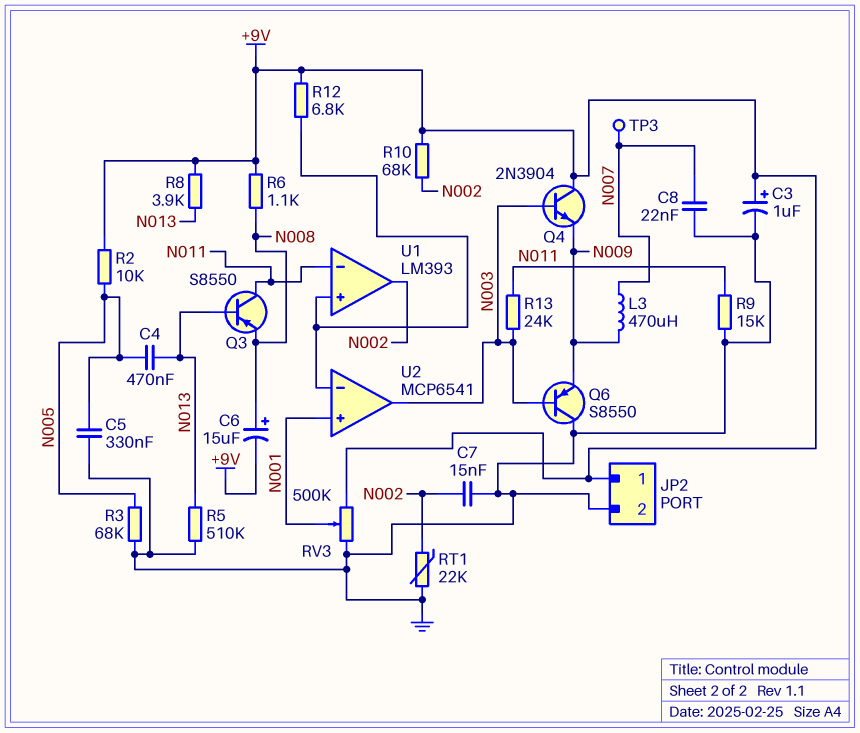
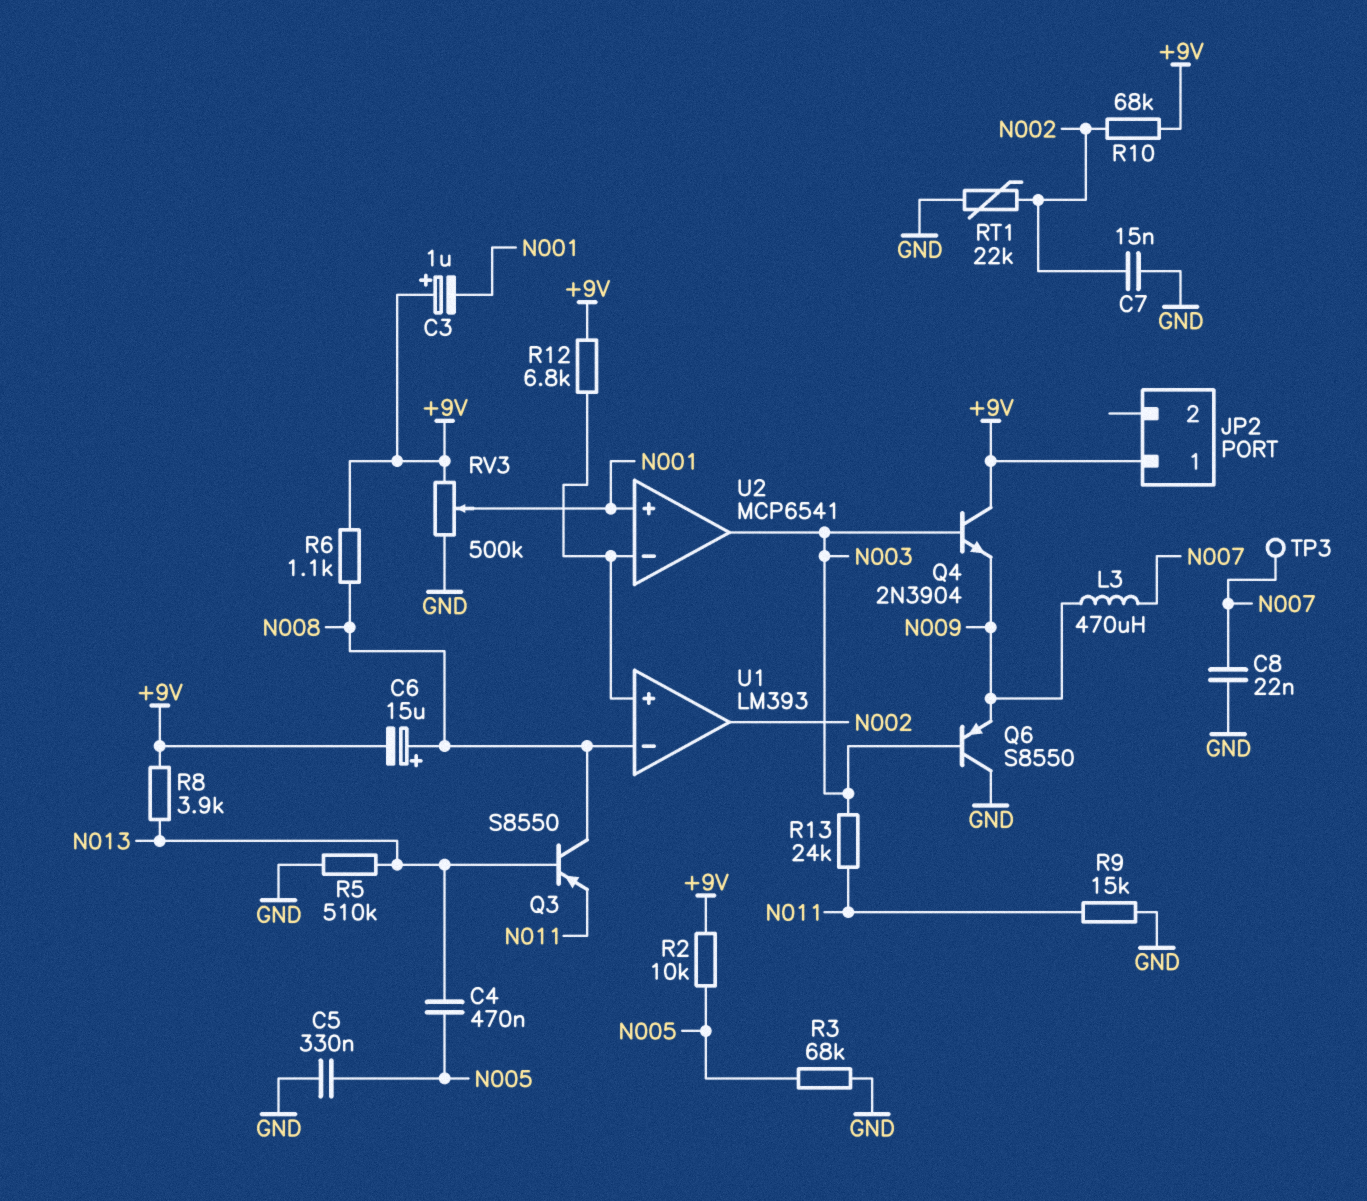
C3: 1uF (plus +9V, minus GND) -> 1uF (plus +9V, minus N001)
JP2 pin 2: GND -> none
Q3: PNP S8550 (B N013, C N011, E N008) -> PNP S8550 (B N013, C N008, E N011)
U1 pin in-: N011 -> N008

